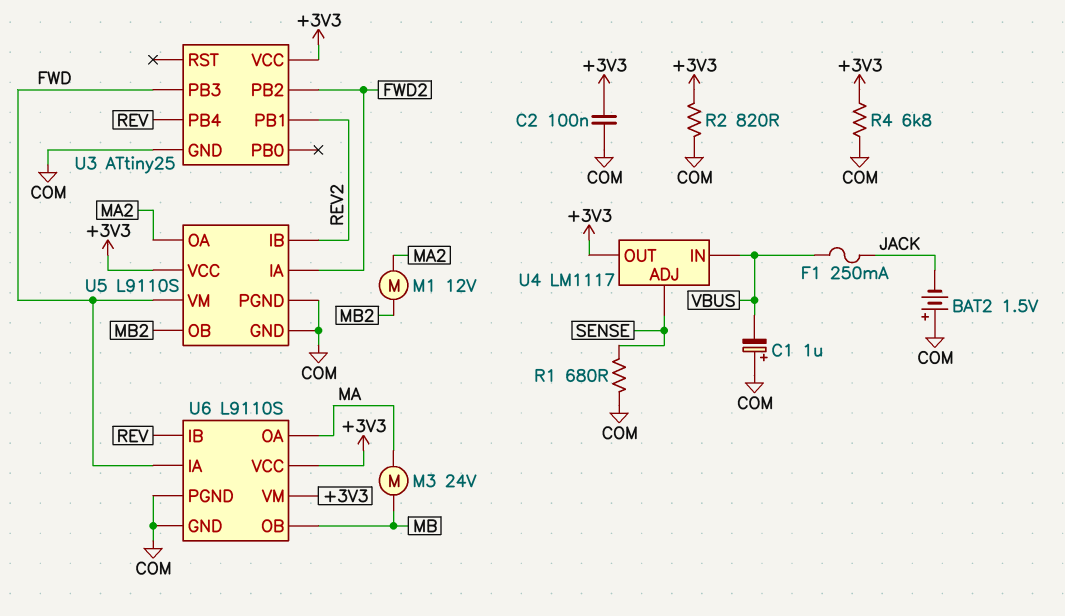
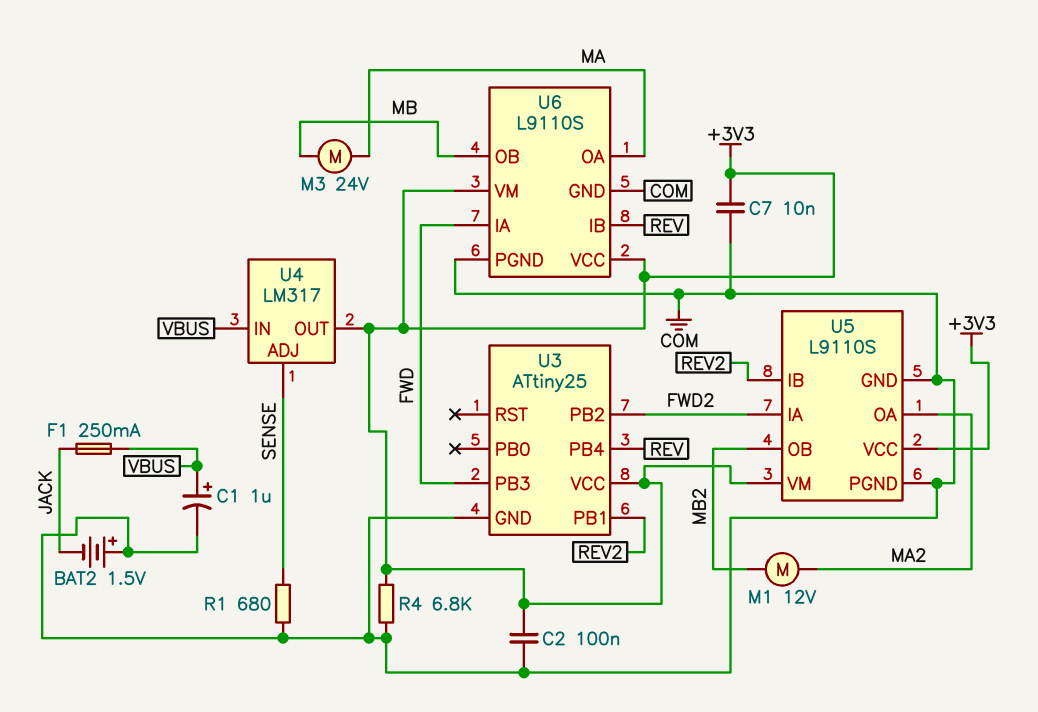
C1: 1uF (plus COM, minus VBUS) -> 1uF (plus VBUS, minus COM)
C7: none -> 10nF (+3V3, COM)
R2: 820 (+3V3, COM) -> none
U4: LM1117 -> LM317
U5 pin VM: FWD -> +3V3

